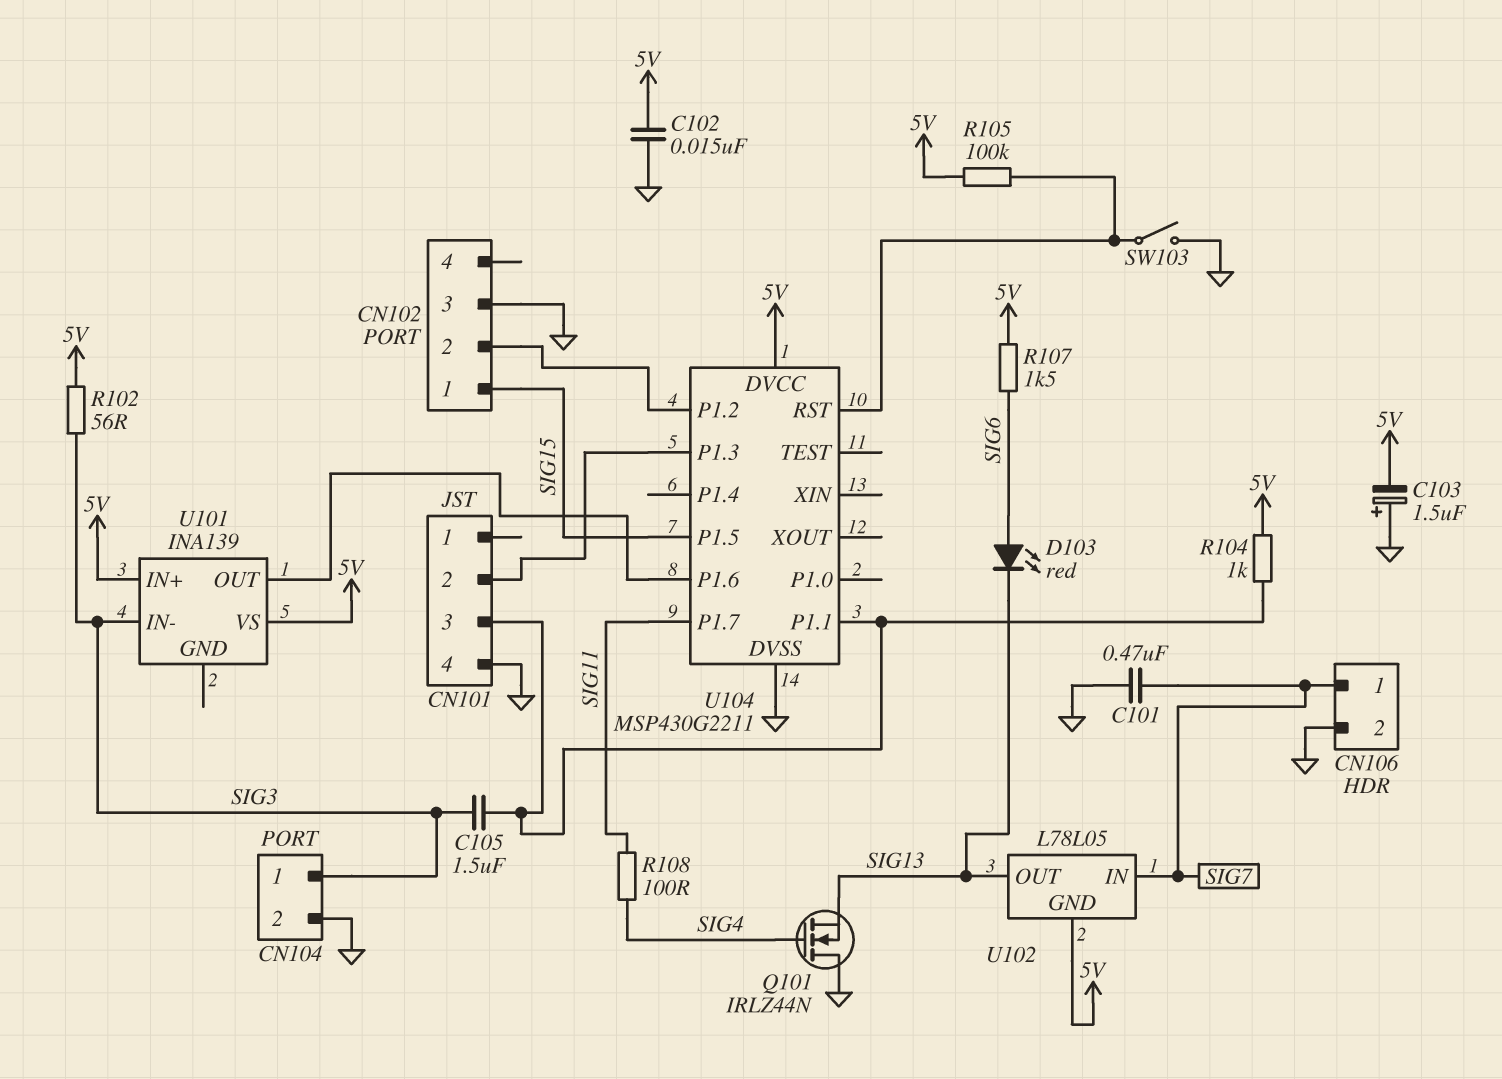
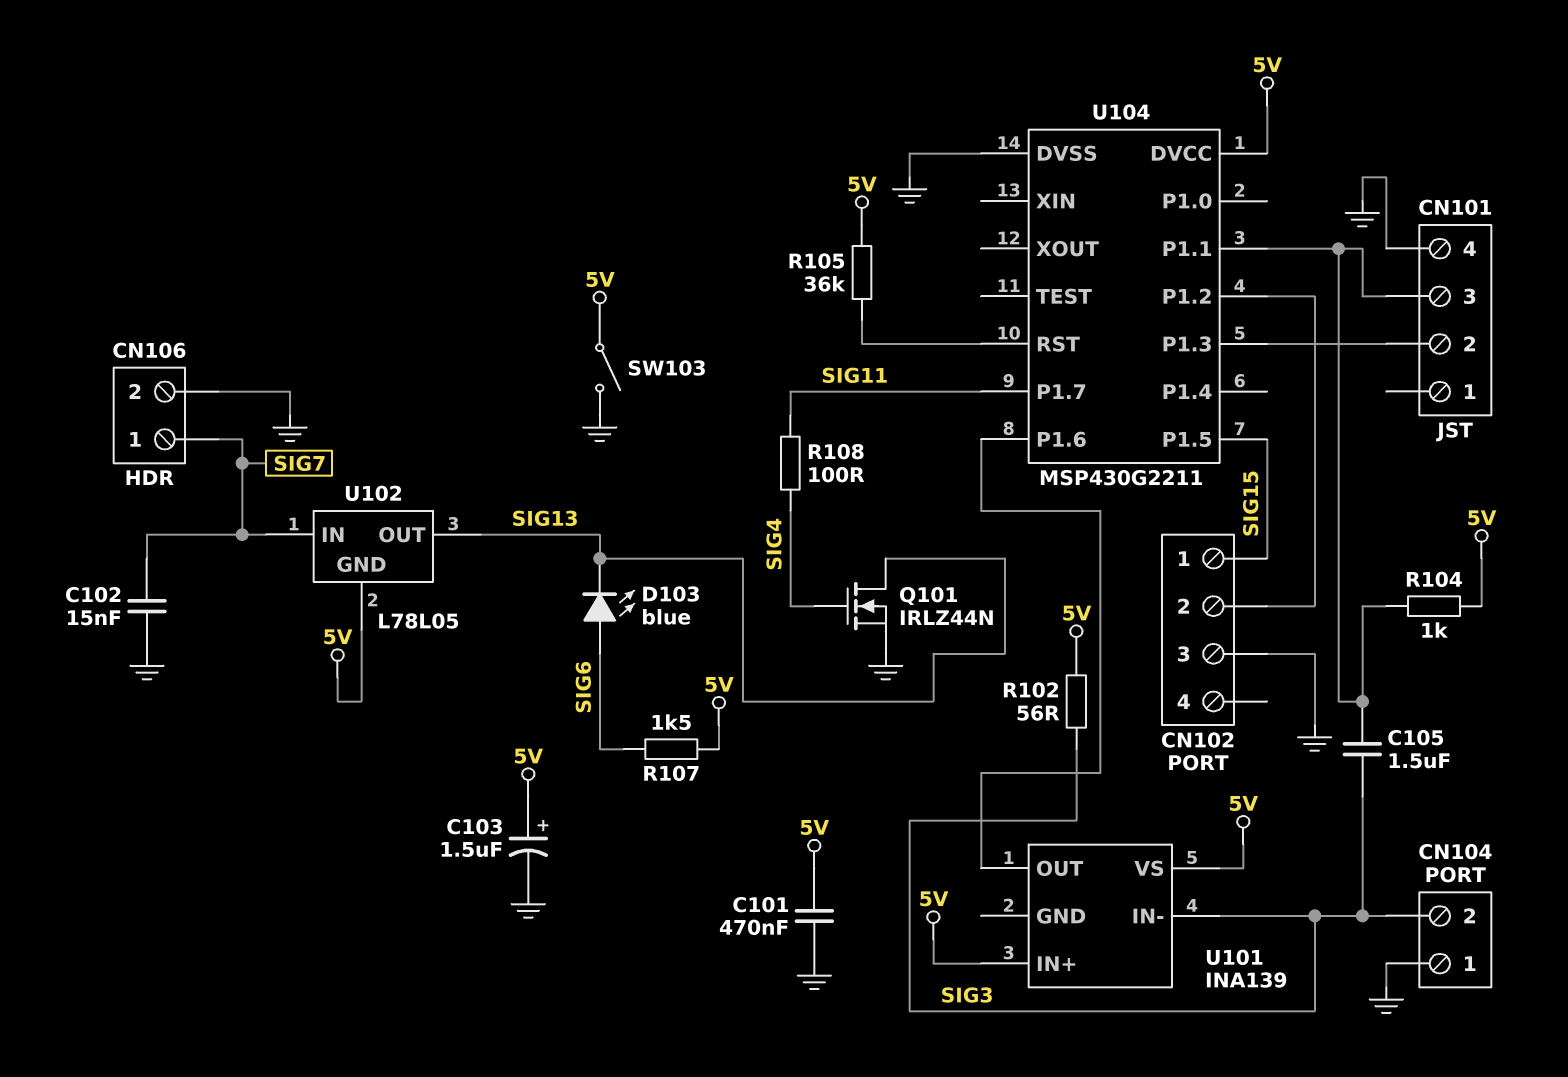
C101: 470nF (GND, SIG7) -> 470nF (5V, GND)
C102: 15nF (5V, GND) -> 15nF (GND, SIG7)
C103: 1.5uF (plus GND, minus 5V) -> 1.5uF (plus 5V, minus GND)
CN104 pin 1: SIG3 -> GND
CN104 pin 2: GND -> SIG3
D103: LED red (A SIG6, K SIG13) -> LED blue (A SIG6, K SIG13)
Q101: NMOS IRLZ44N (G SIG4, D GND, S SIG13) -> NMOS IRLZ44N (G SIG4, D SIG13, S GND)
R105: 100k (5V, U104/RST) -> 36k (5V, U104/RST)
SW103: switch (GND, U104/RST) -> switch (5V, GND)

